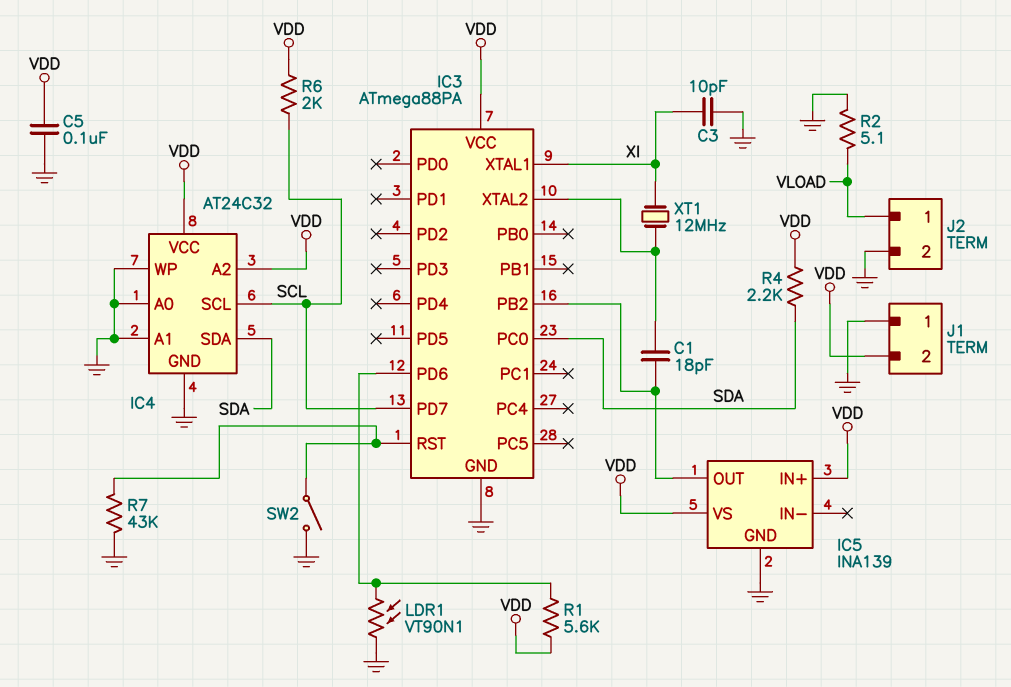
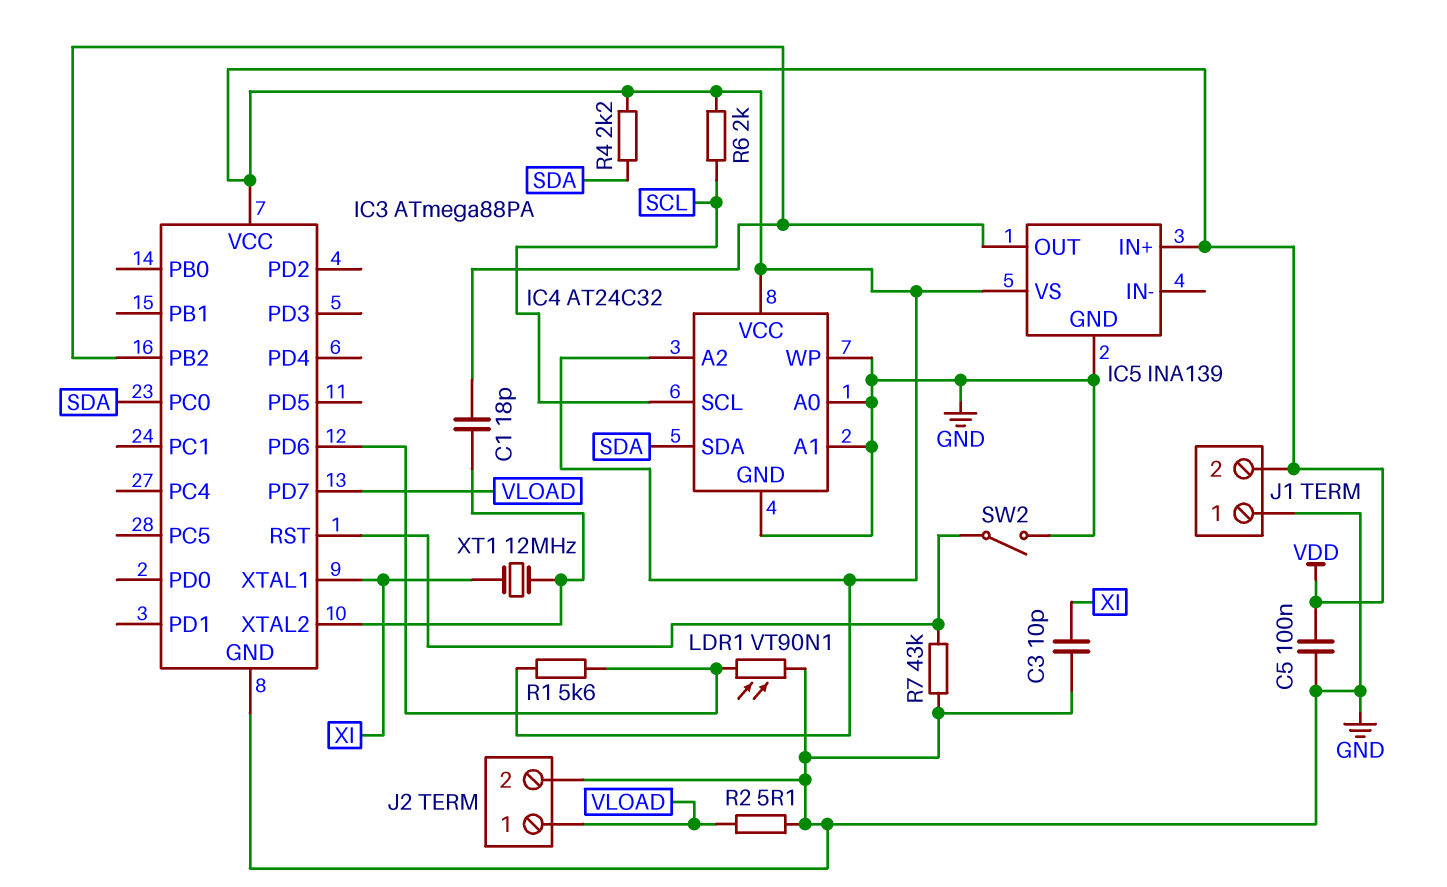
IC3 pin PD7: SCL -> VLOAD

